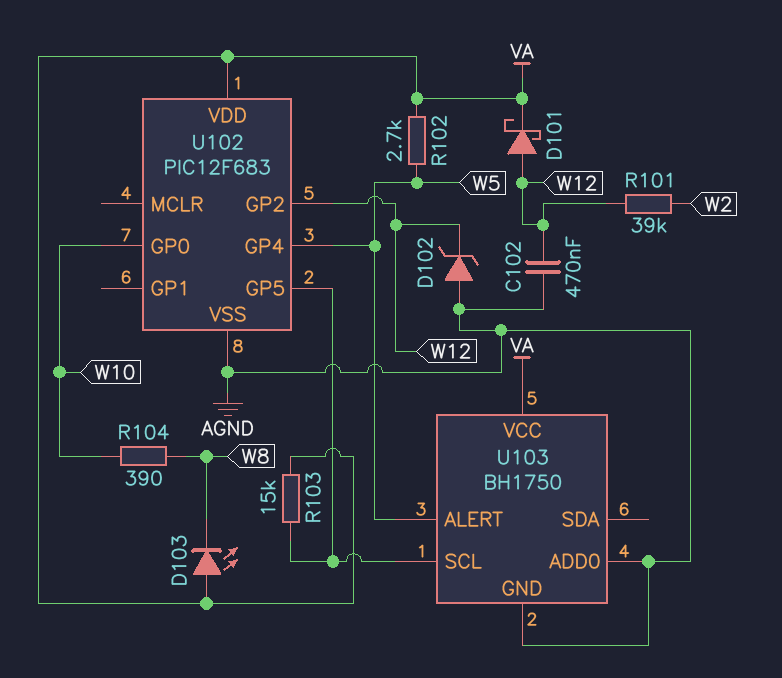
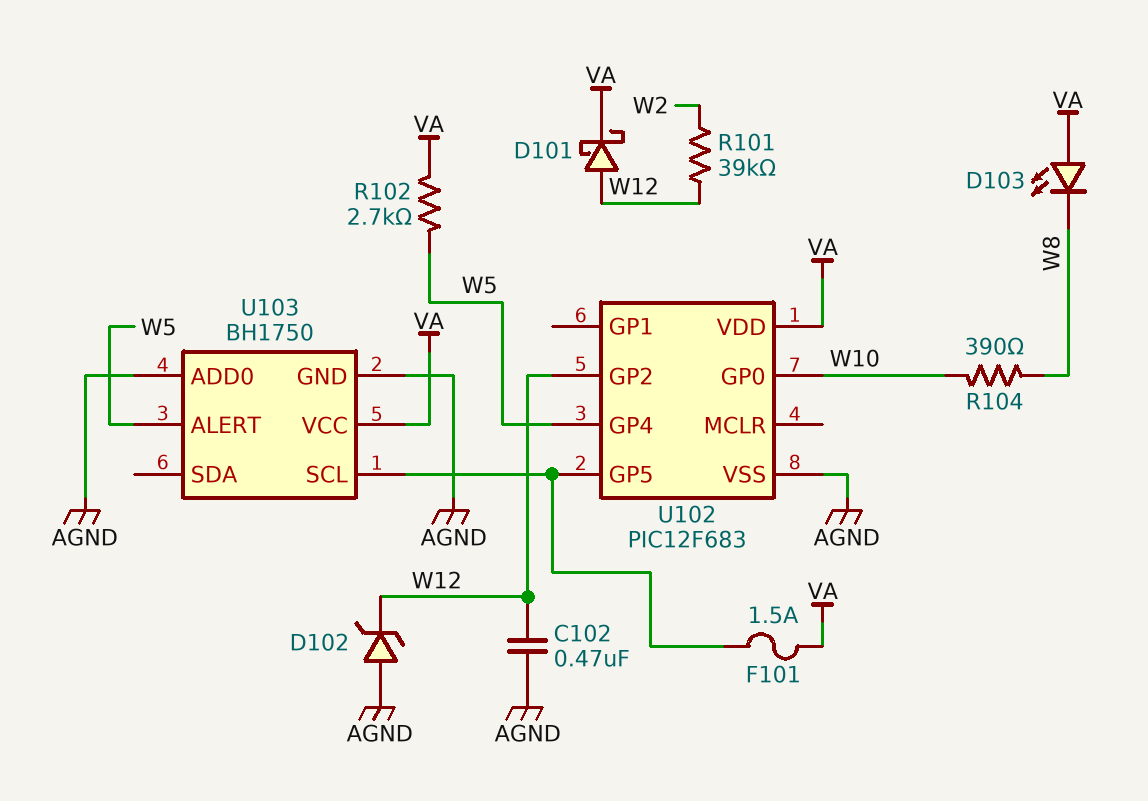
F101: none -> 1.5A (U102/GP5, VA)
R103: 15k (U102/GP5, VA) -> none

